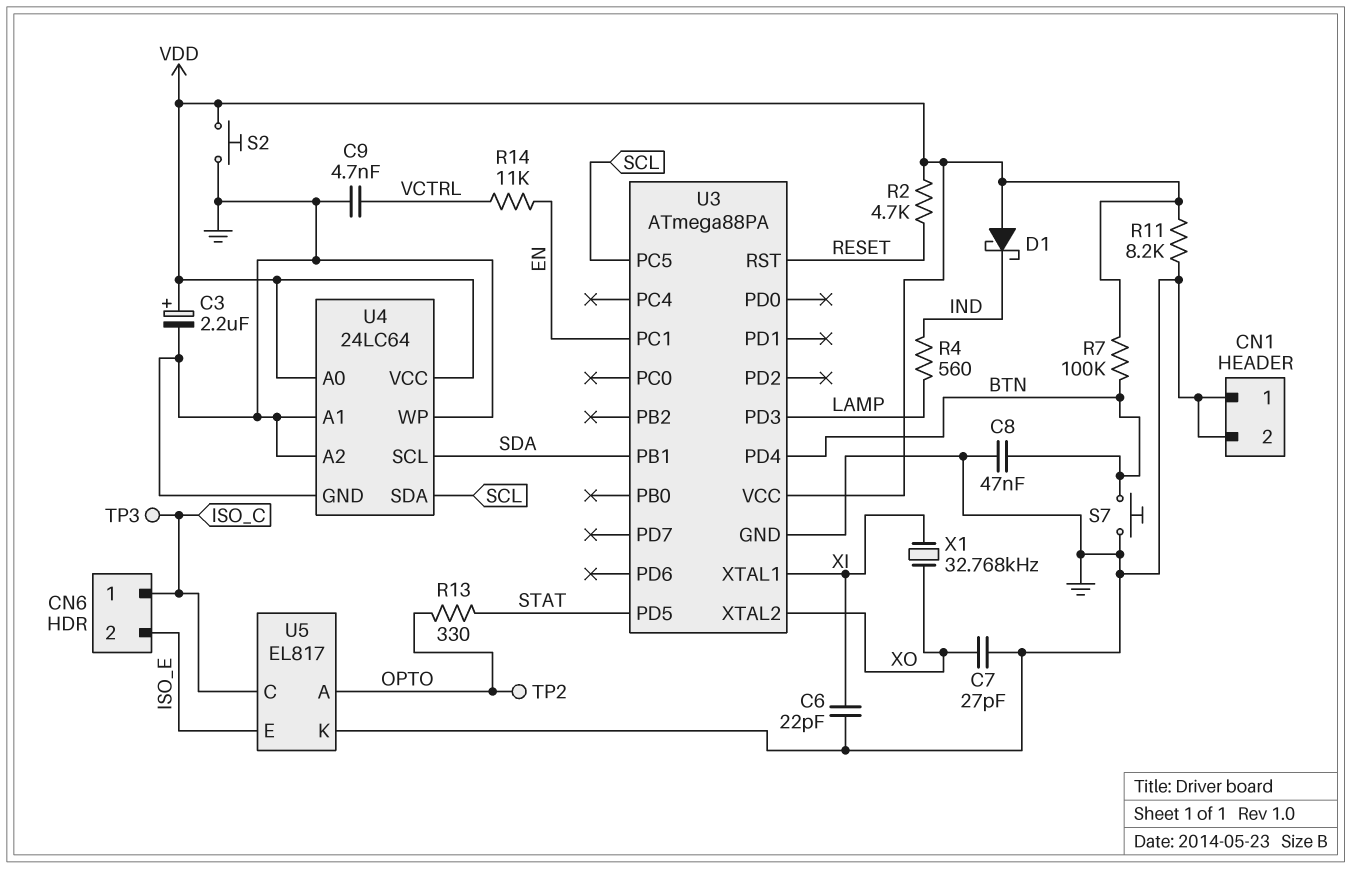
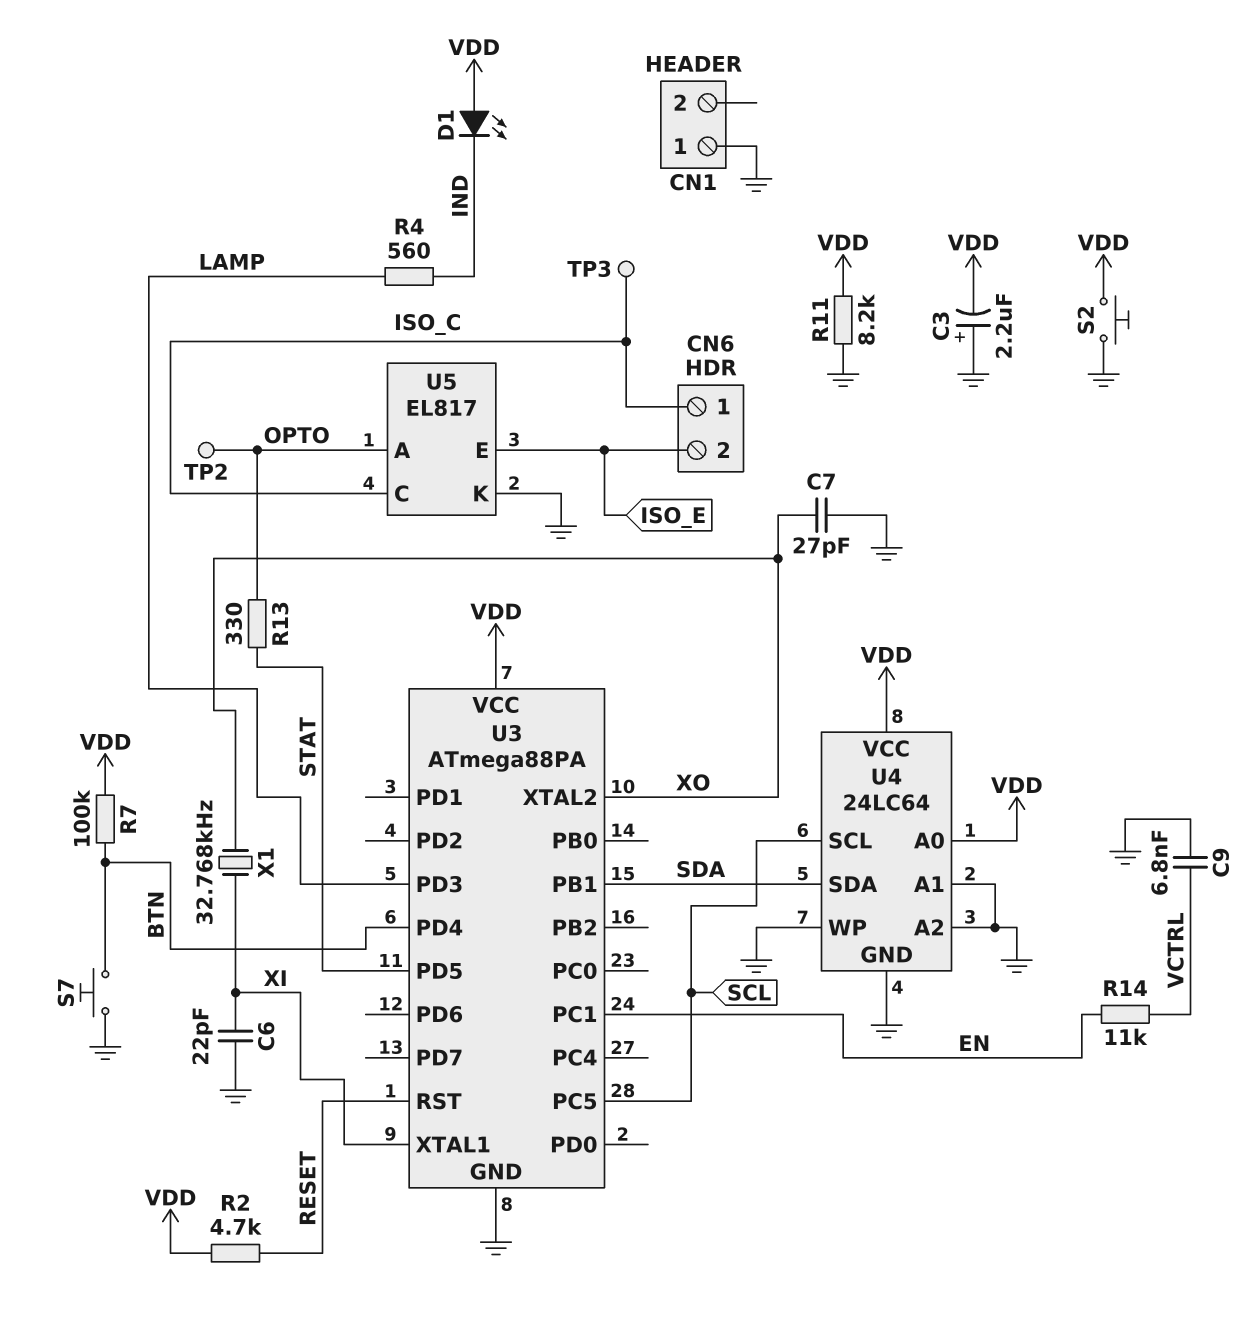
C3: 2.2uF (plus VDD, minus GND) -> 2.2uF (plus GND, minus VDD)
C8: 47nF (BTN, GND) -> none
C9: 4.7nF (GND, VCTRL) -> 6.8nF (GND, VCTRL)
CN1 pin 2: GND -> none
D1: schottky (A VDD, K IND) -> LED (A VDD, K IND)
U4 pin SCL: SDA -> SCL
U4 pin SDA: SCL -> SDA

